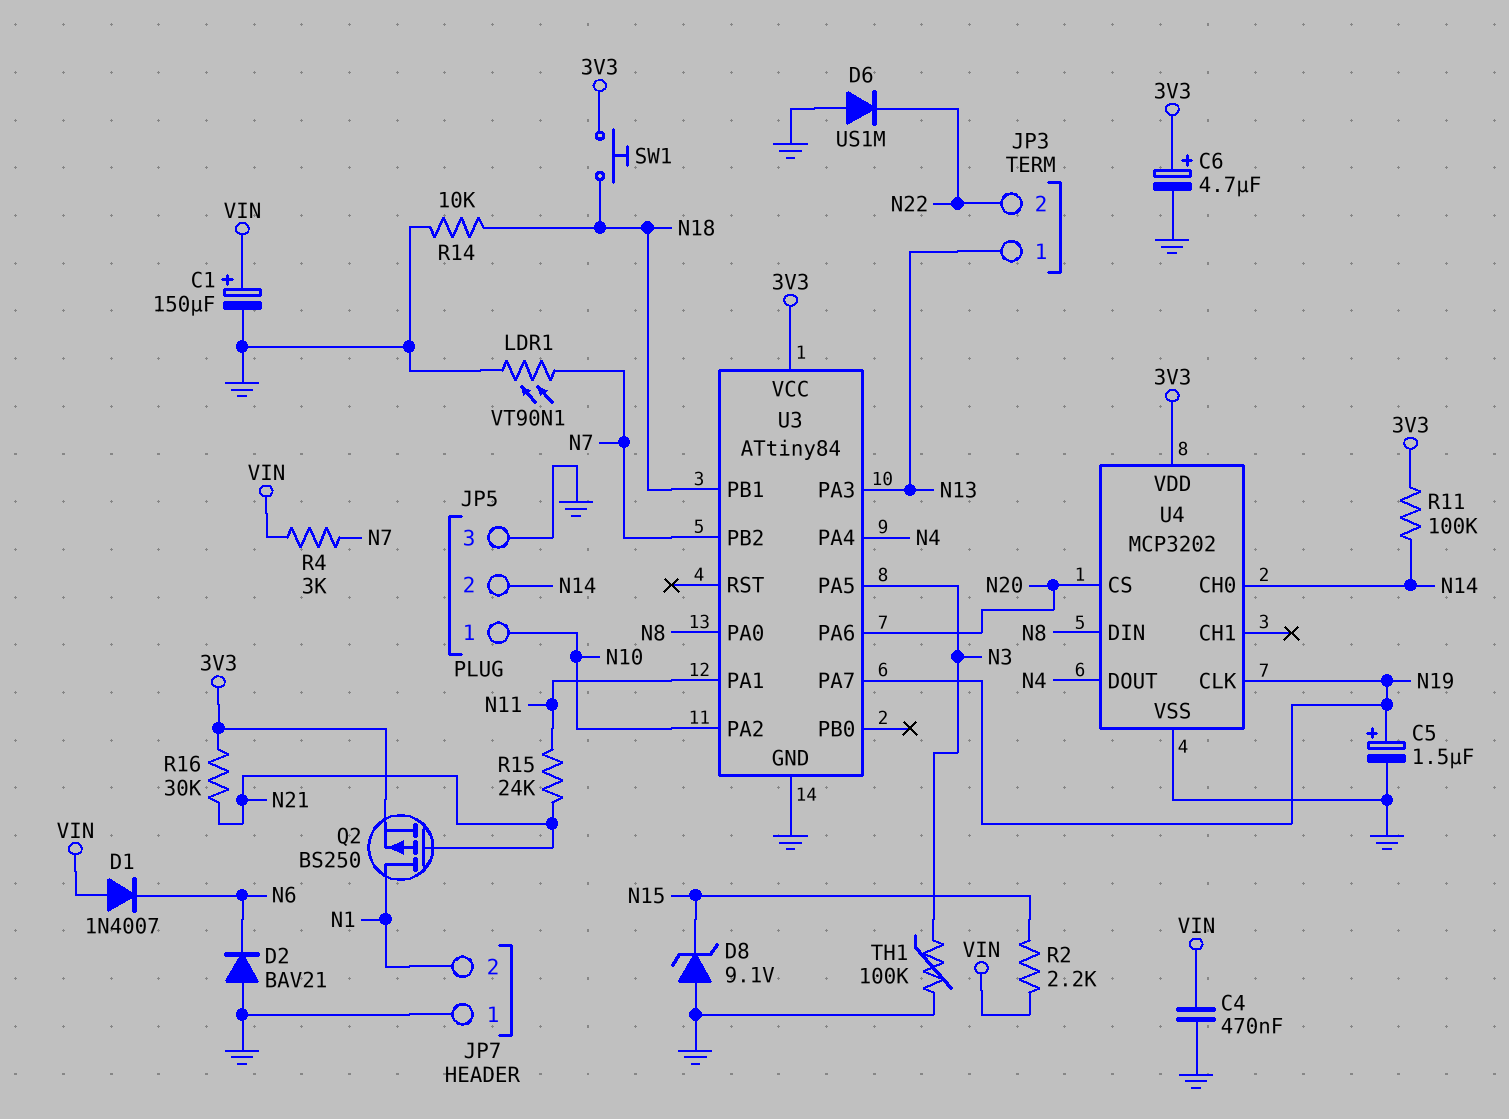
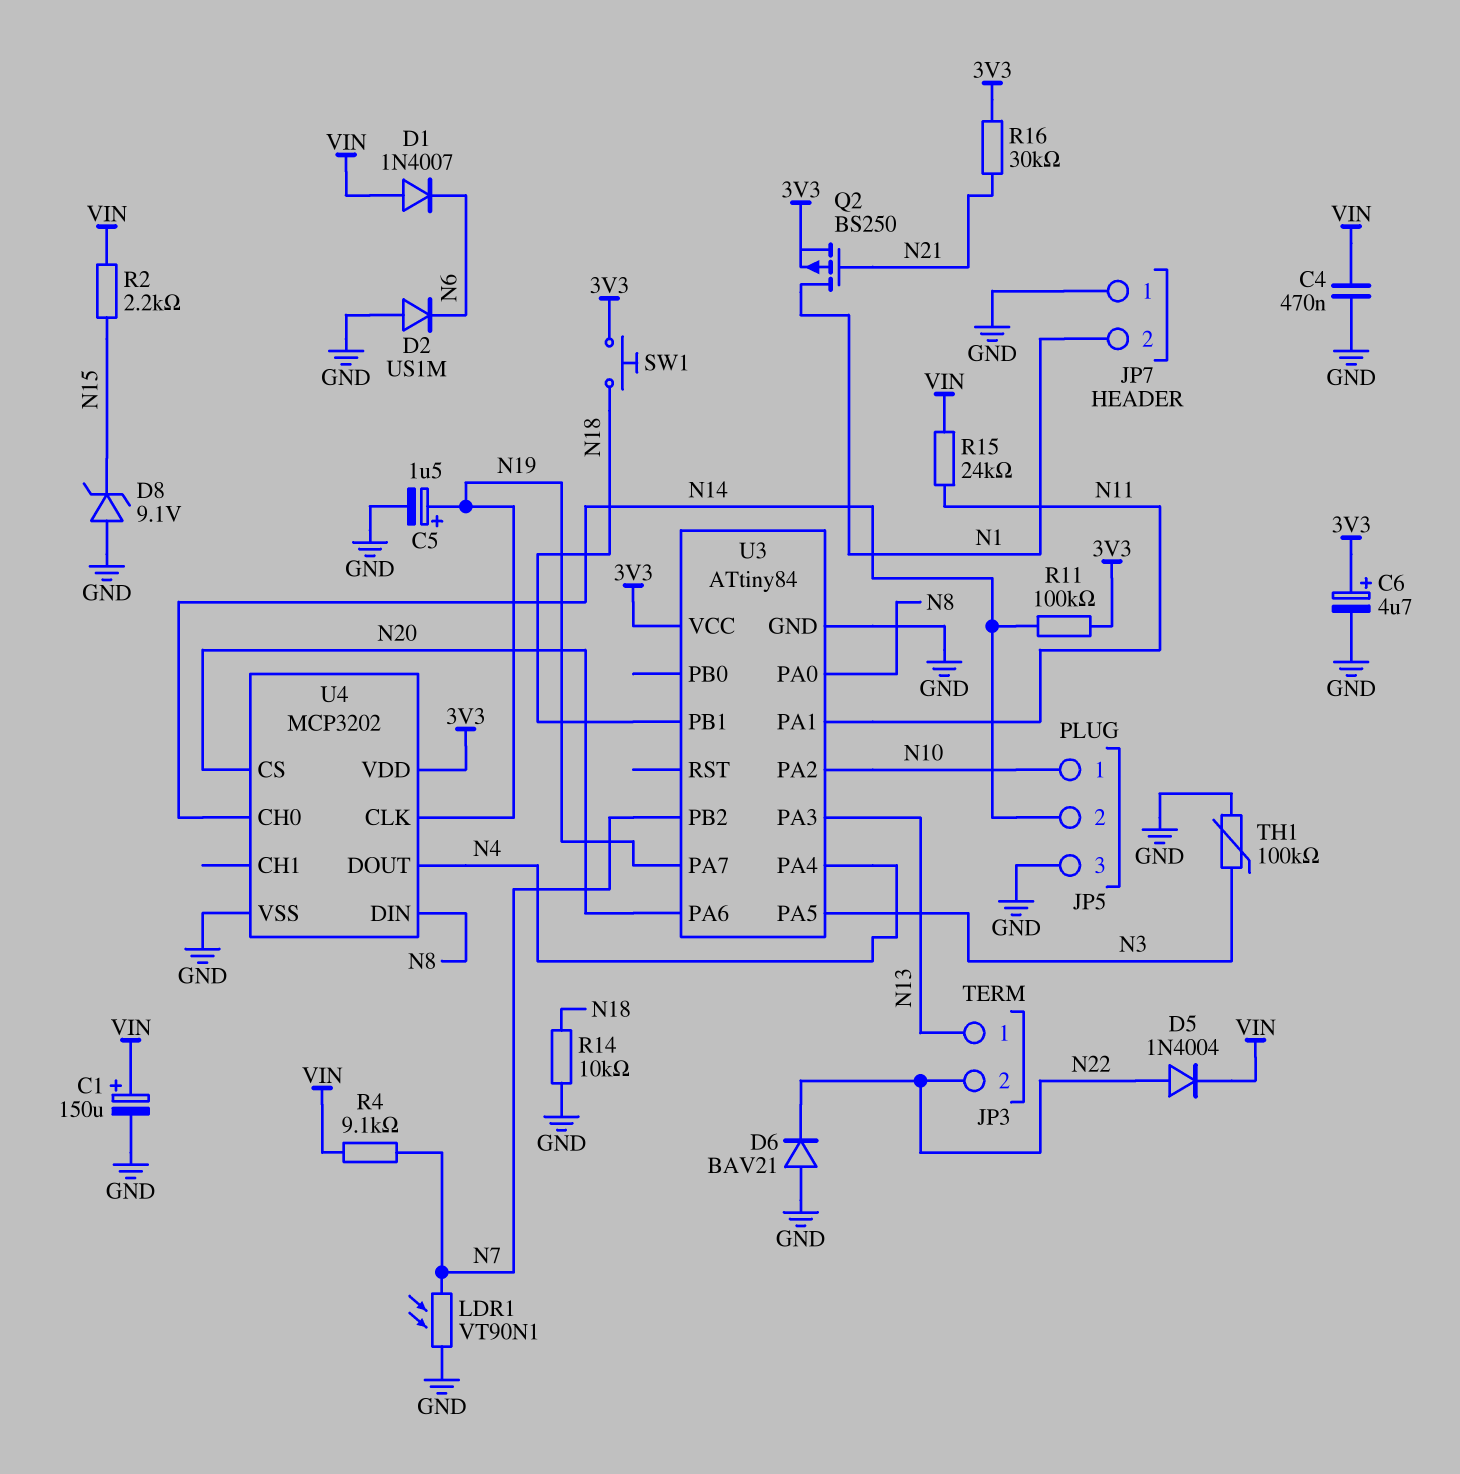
D2: diode BAV21 (A GND, K N6) -> diode US1M (A GND, K N6)
D5: none -> diode 1N4004 (A N22, K VIN)
D6: diode US1M (A GND, K N22) -> diode BAV21 (A GND, K N22)
R4: 3k (N7, VIN) -> 9.1k (N7, VIN)
R15: 24k (N11, N21) -> 24k (N11, VIN)

